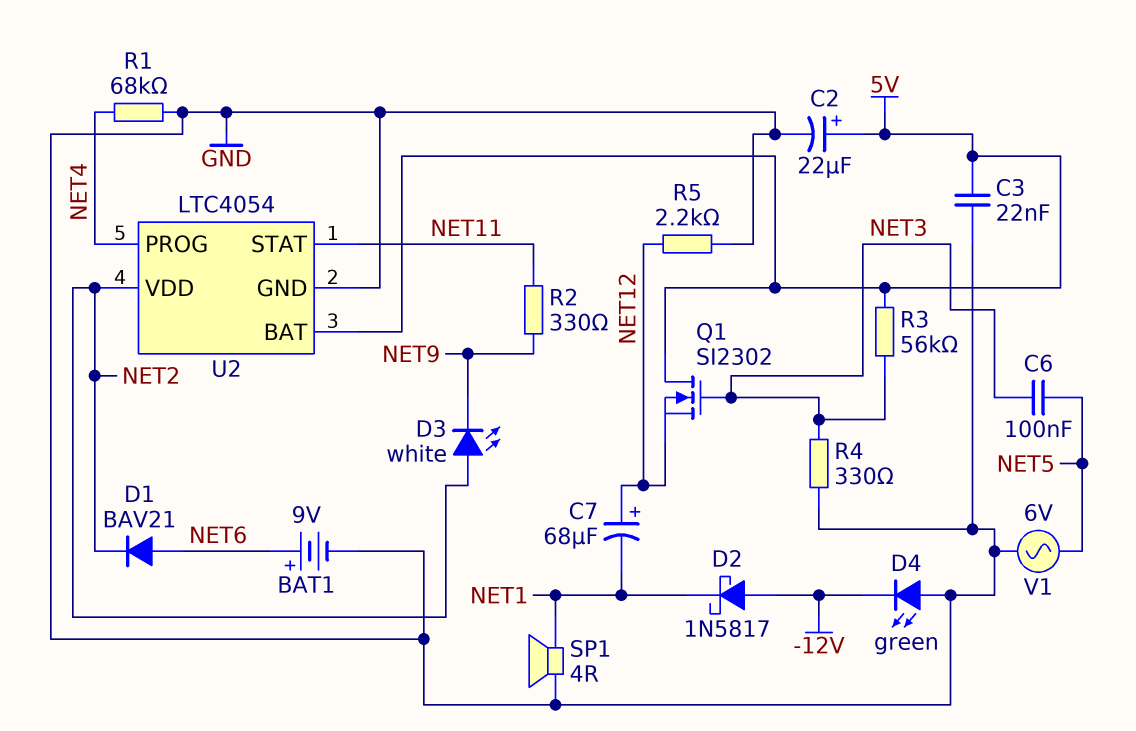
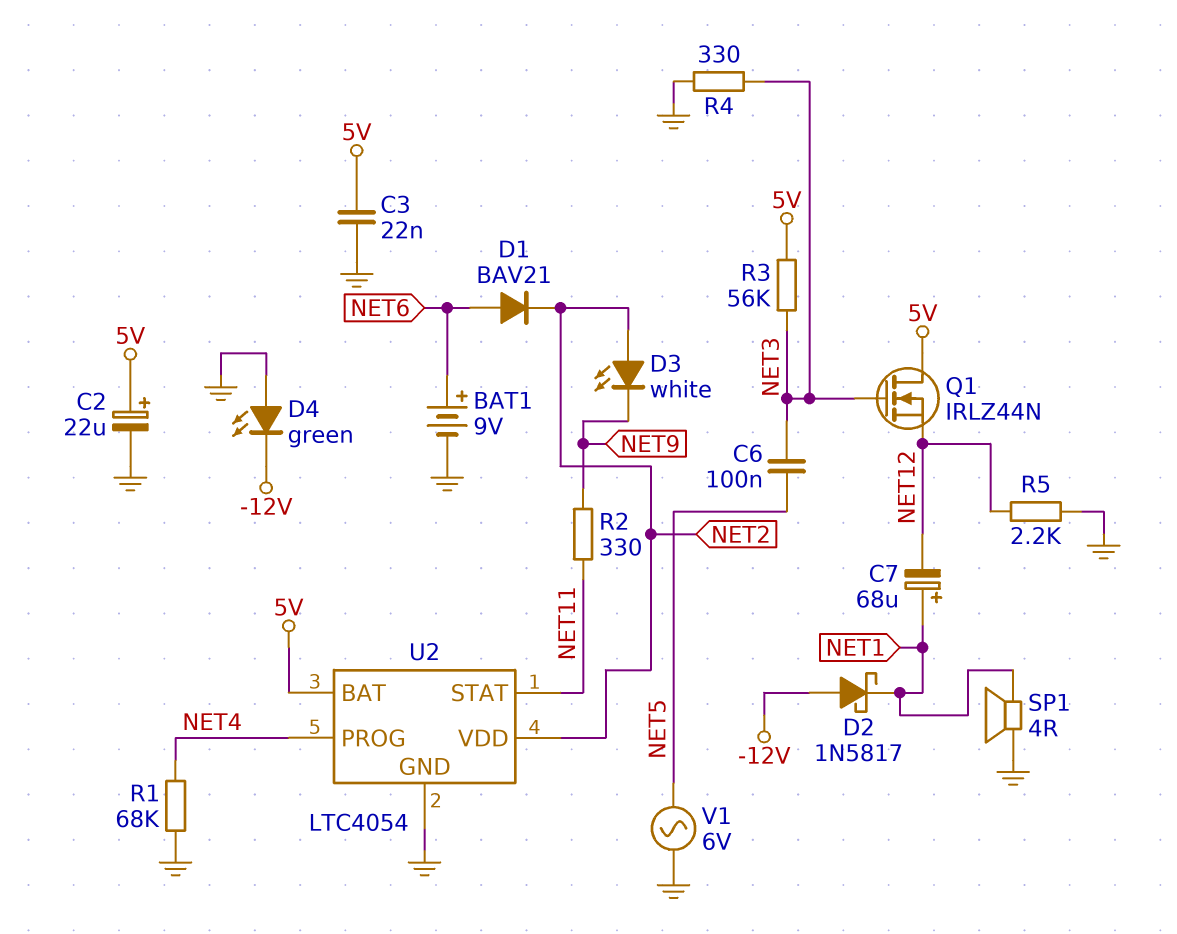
C7: 68uF (plus NET12, minus NET1) -> 68uF (plus NET1, minus NET12)
Q1: NMOS SI2302 (G NET3, D 5V, S NET12) -> NMOS IRLZ44N (G NET3, D 5V, S NET12)

